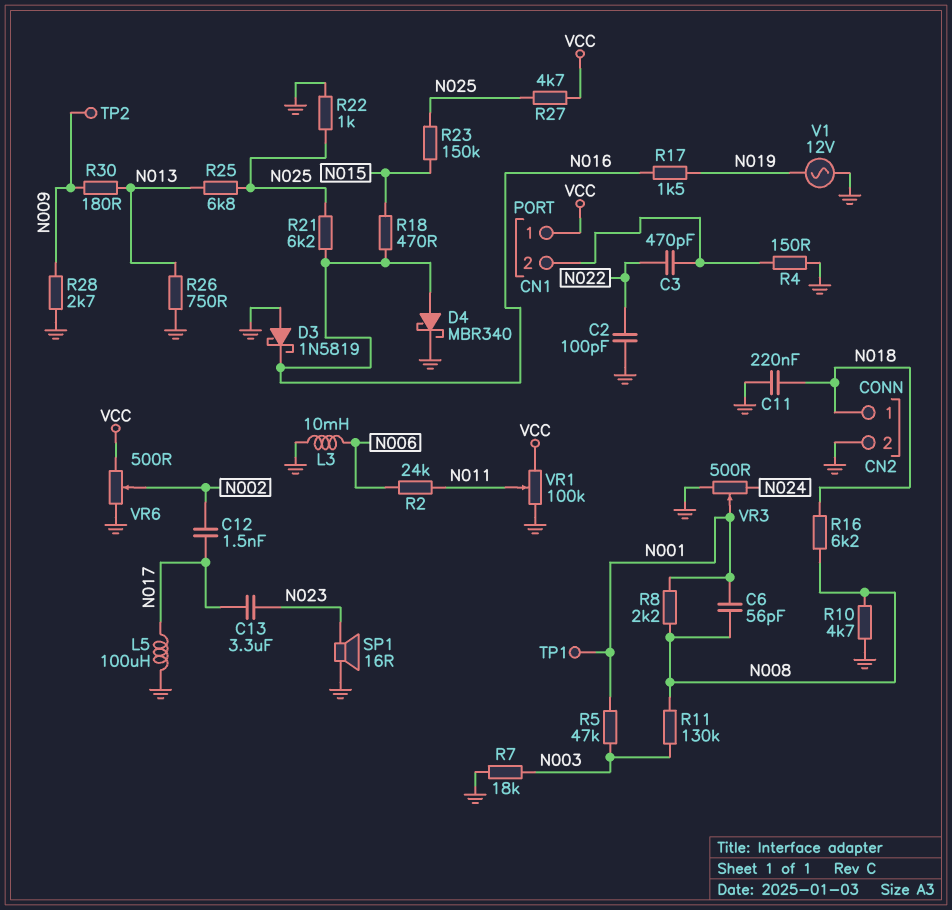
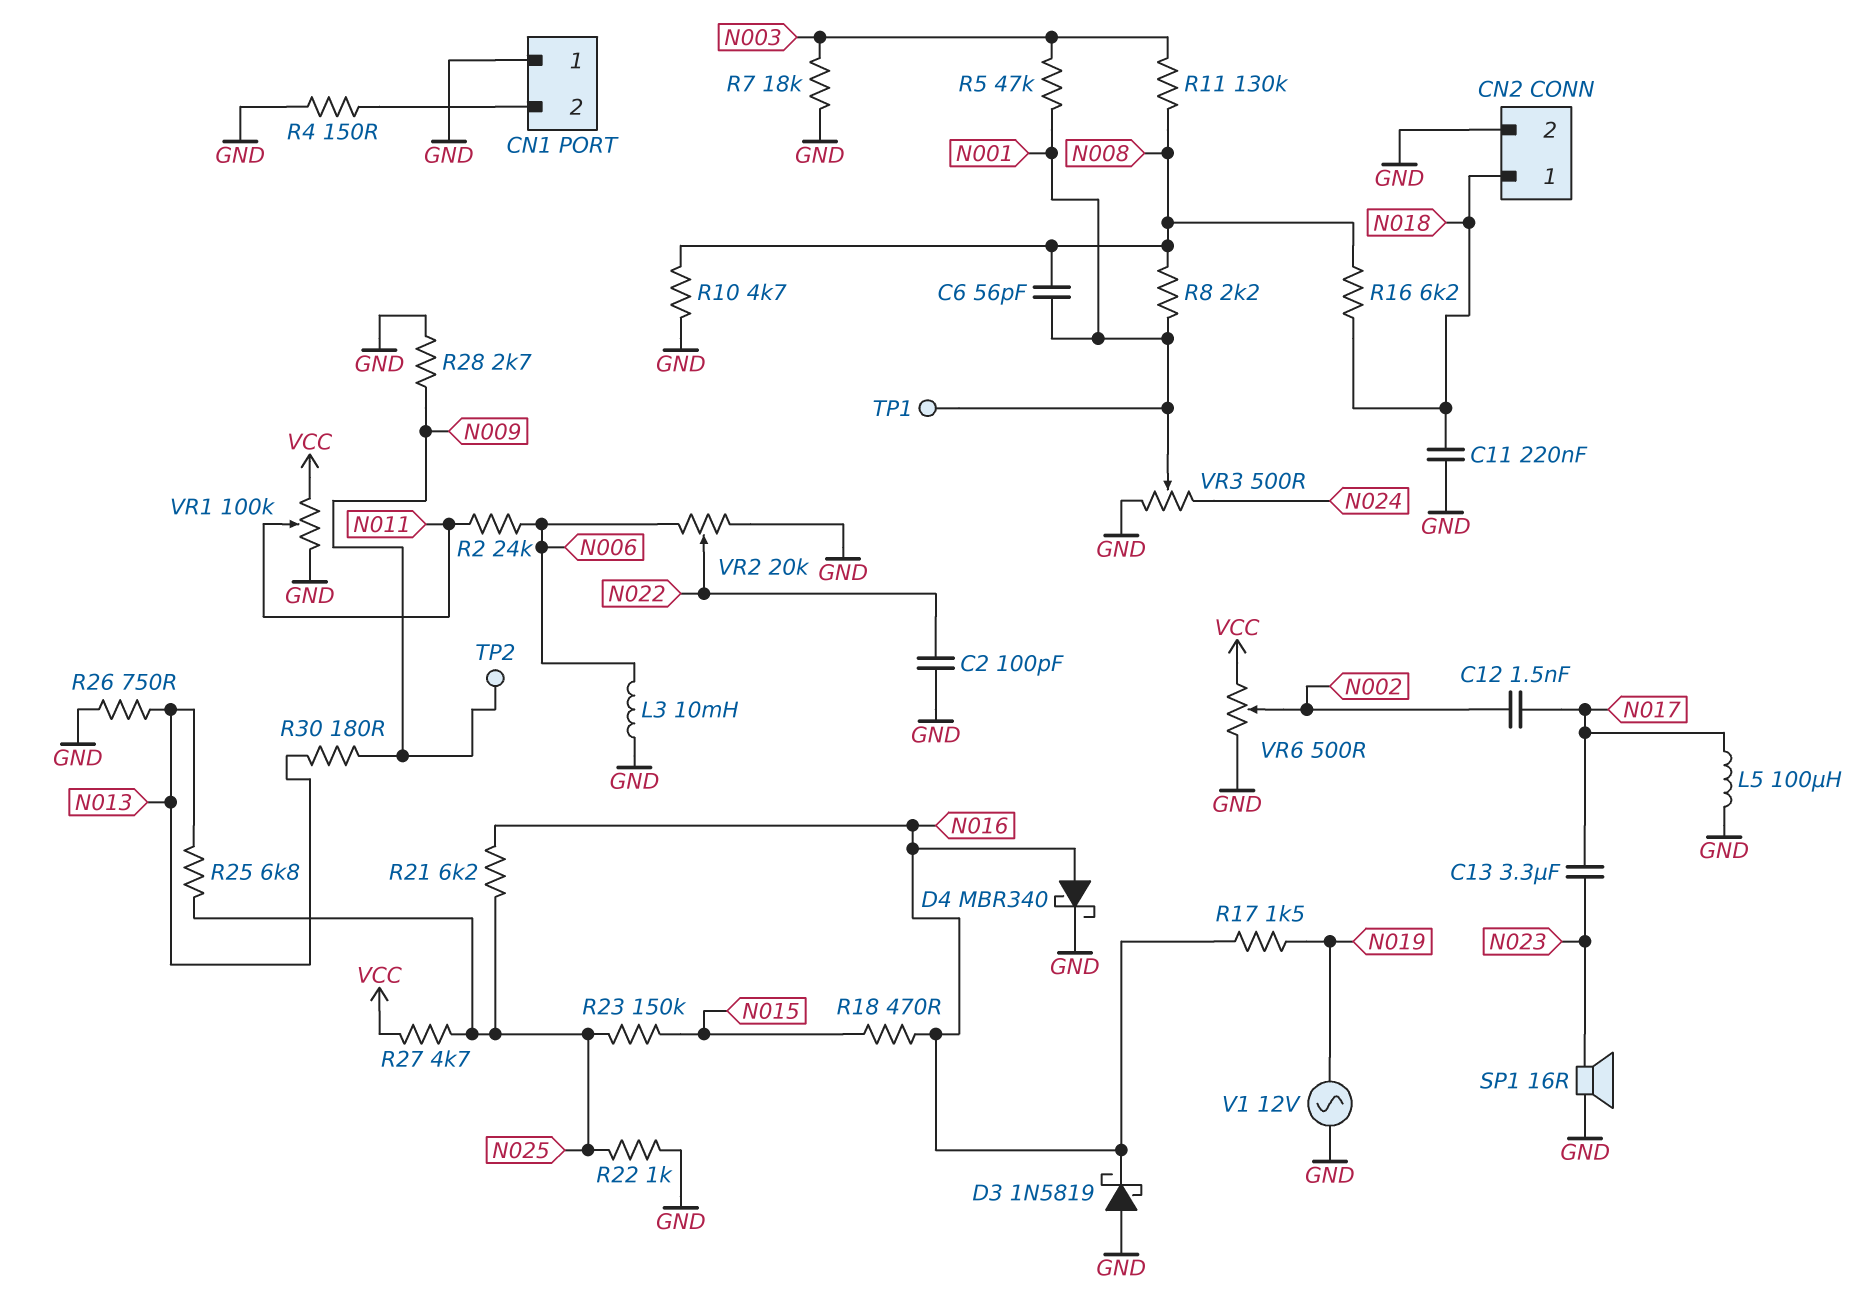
C3: 470pF (CN1/2, N022) -> none
CN1 pin 1: VCC -> GND
VR2: none -> 20k (GND, N006, wiper N022)

